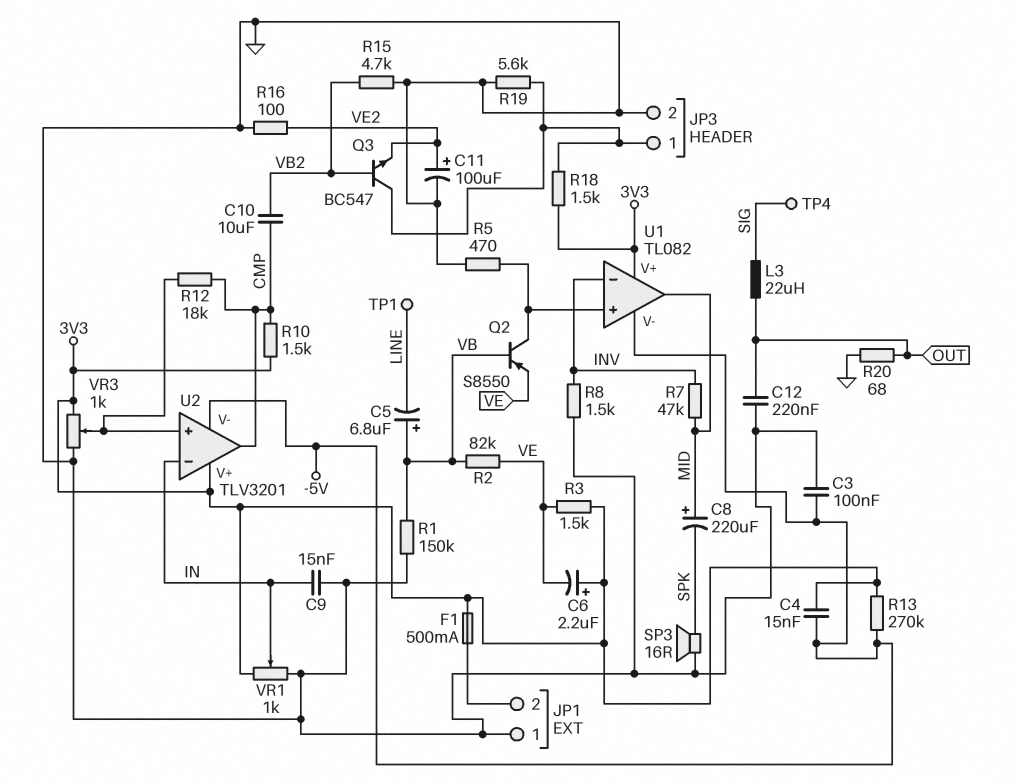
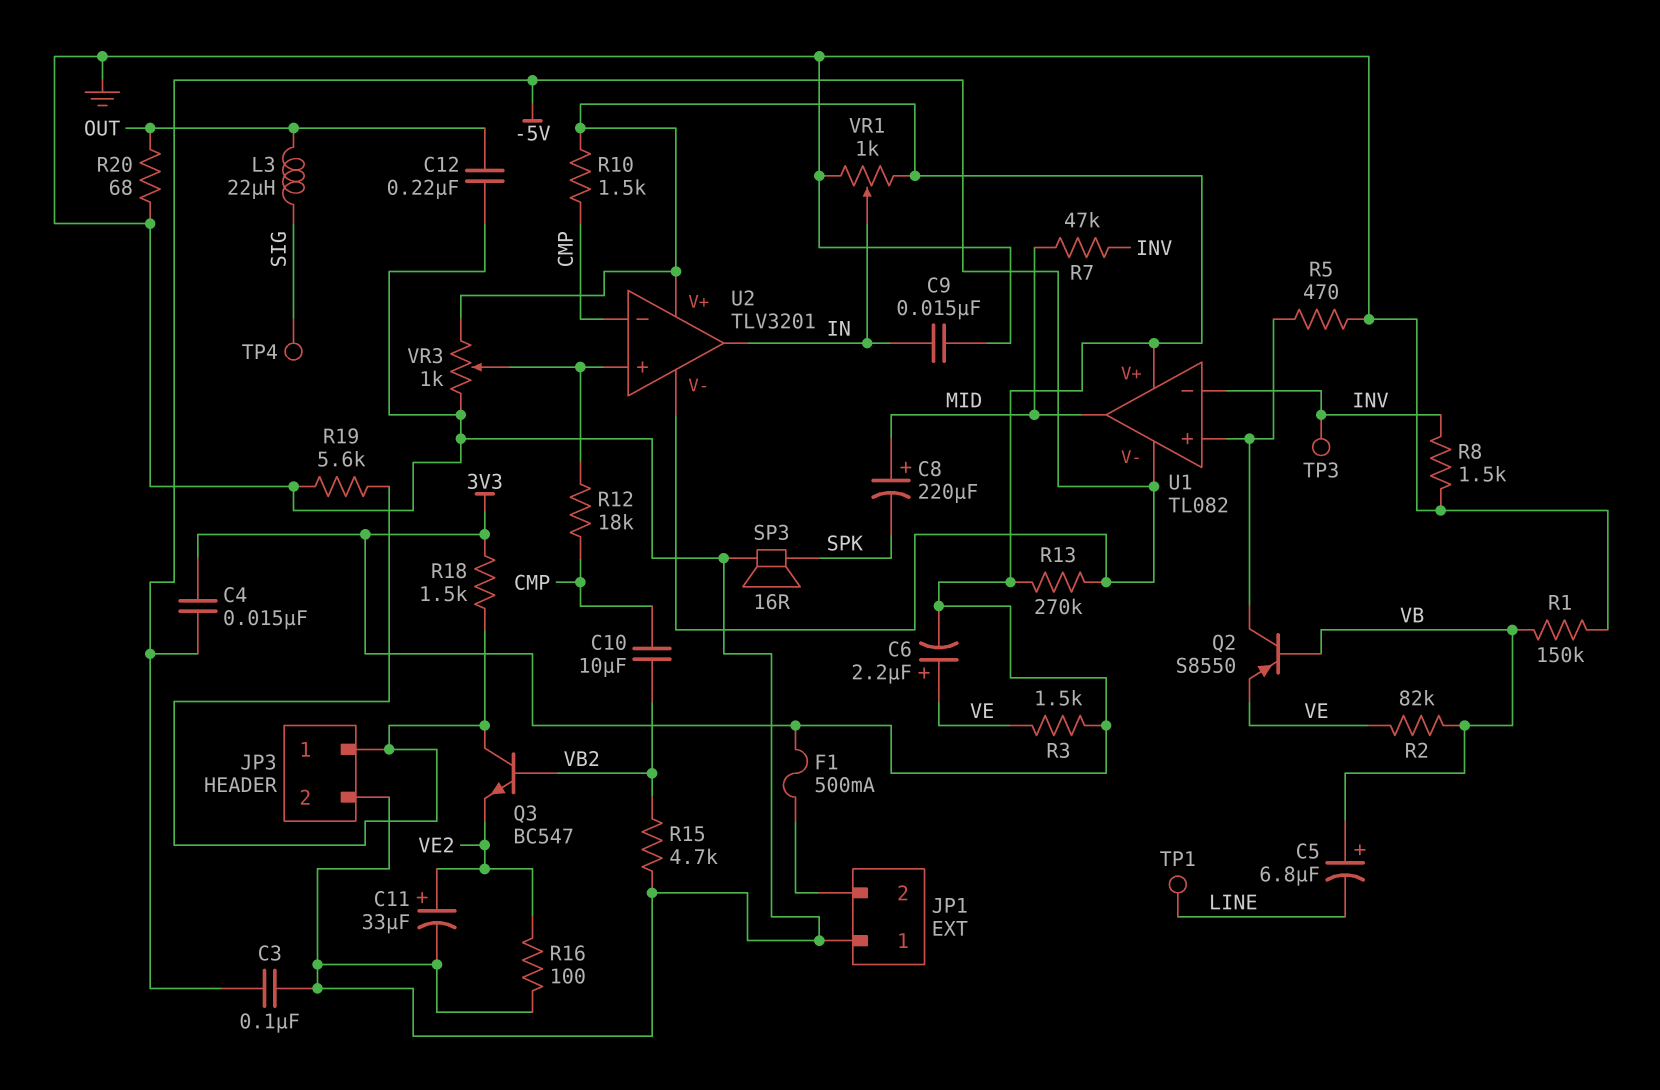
C6: 2.2uF (plus 3V3, minus VE) -> 2.2uF (plus VE, minus 3V3)
C11: 100uF (plus VE2, minus GND) -> 33uF (plus VE2, minus GND)
TP3: none -> test point (INV)
U2 pin in-: IN -> CMP
U2 pin out: CMP -> IN

